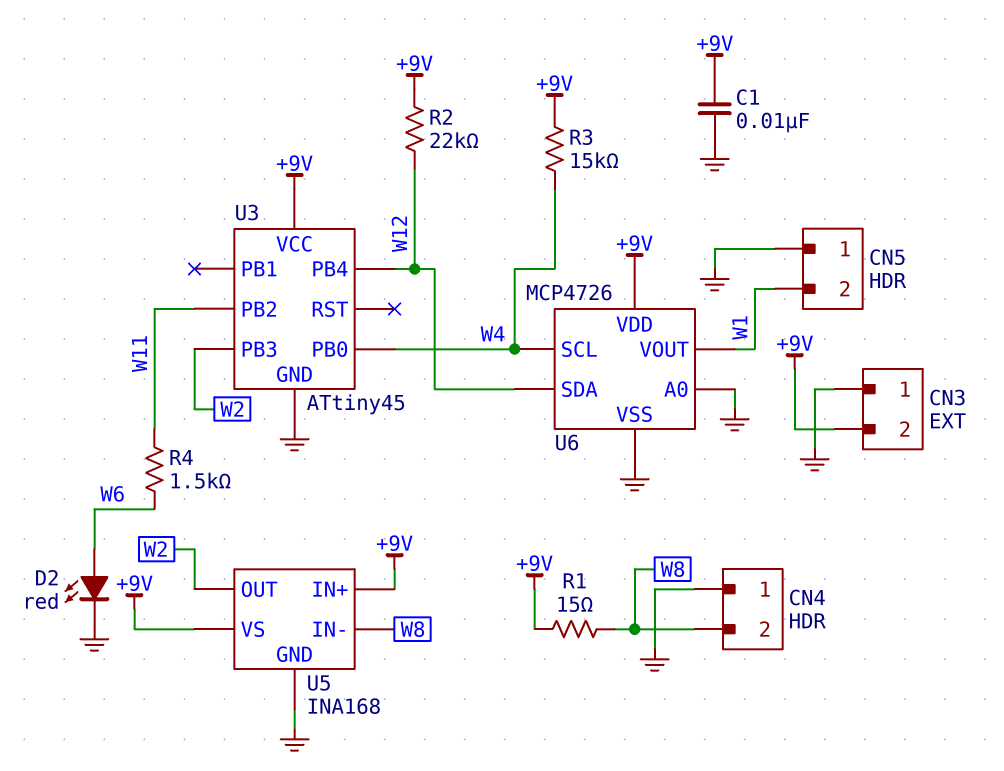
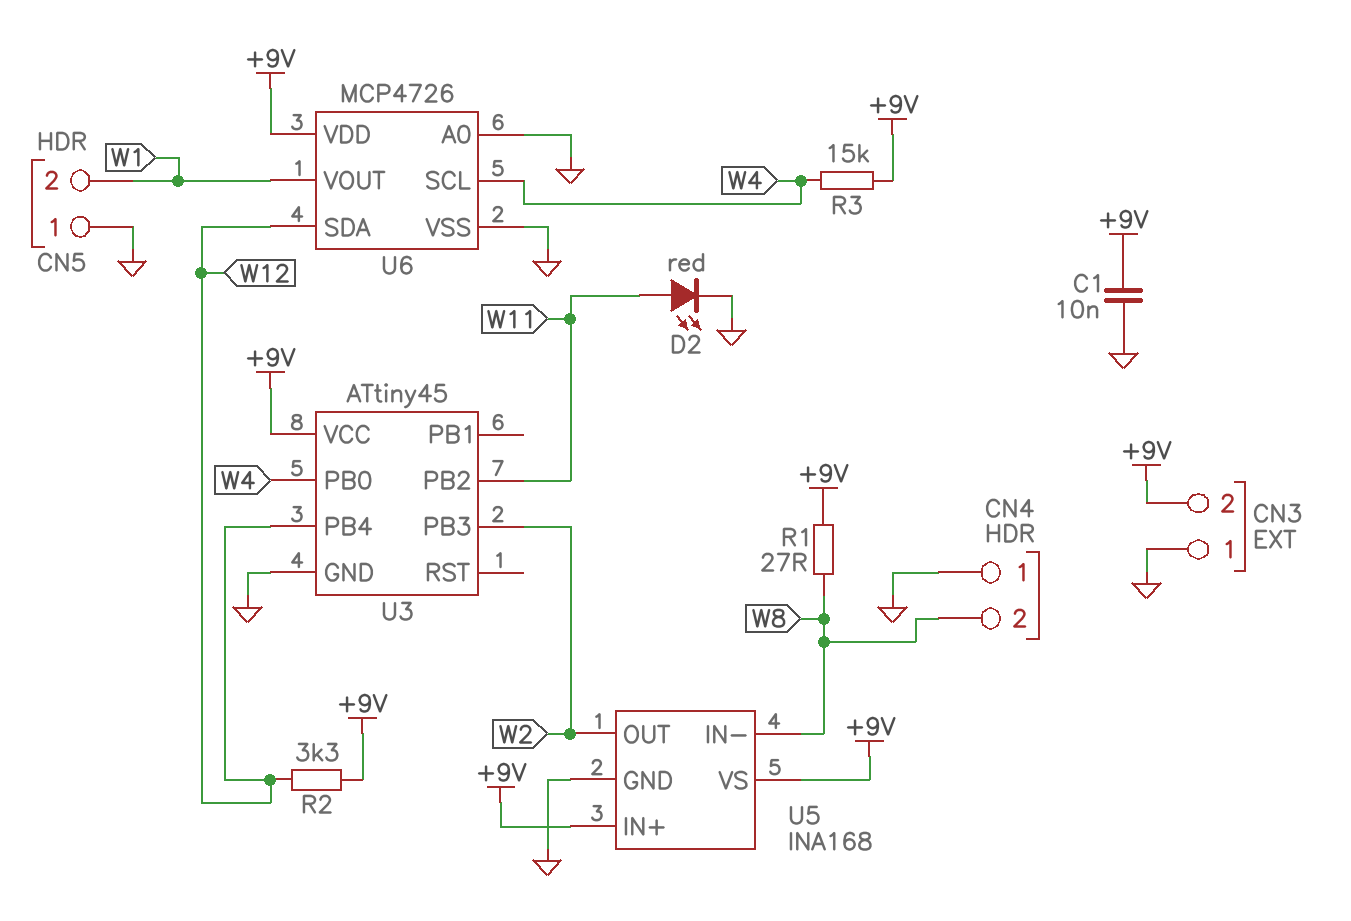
D2: LED red (A W6, K GND) -> LED red (A W11, K GND)
R1: 15 (+9V, W8) -> 27 (+9V, W8)
R2: 22k (+9V, W12) -> 3.3k (+9V, W12)
R4: 1.5k (W6, W11) -> none

